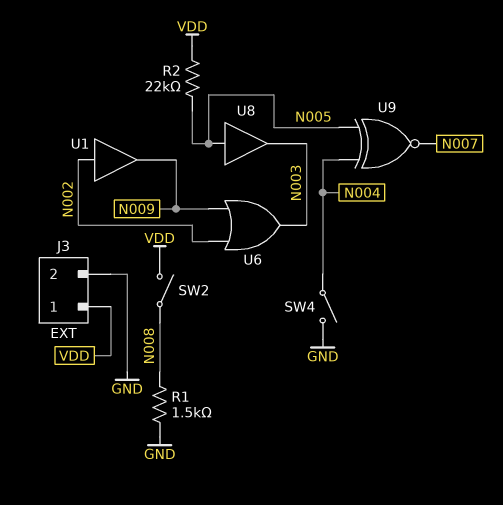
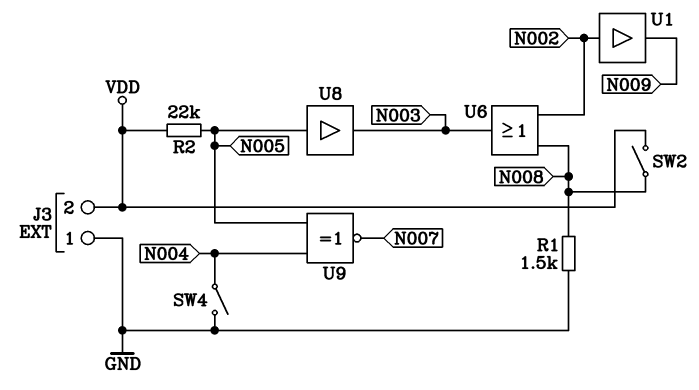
J3 pin 1: VDD -> GND
J3 pin 2: GND -> VDD
U6: OR (in N002, in N009, out N003) -> OR (in N002, in N008, out N003)

